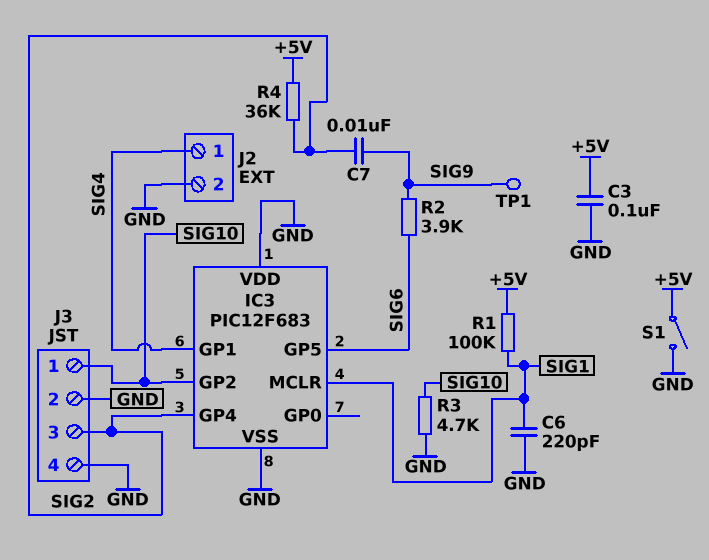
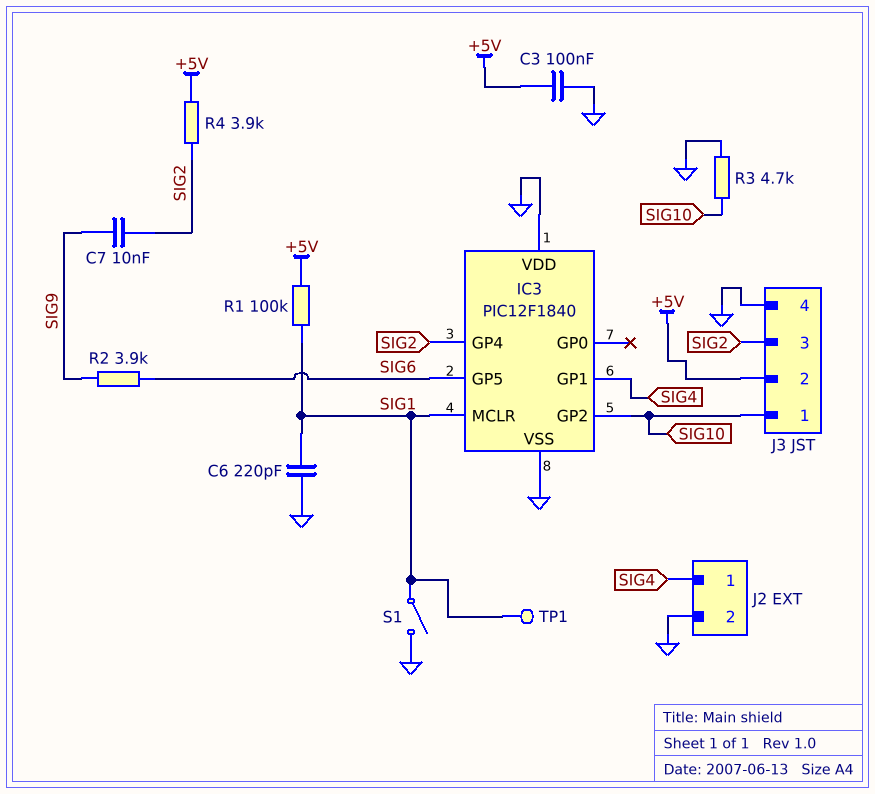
IC3: PIC12F683 -> PIC12F1840
J3 pin 2: GND -> +5V
R4: 36k (+5V, SIG2) -> 3.9k (+5V, SIG2)
S1: switch (+5V, GND) -> switch (GND, SIG1)
TP1: test point (SIG9) -> test point (SIG1)

